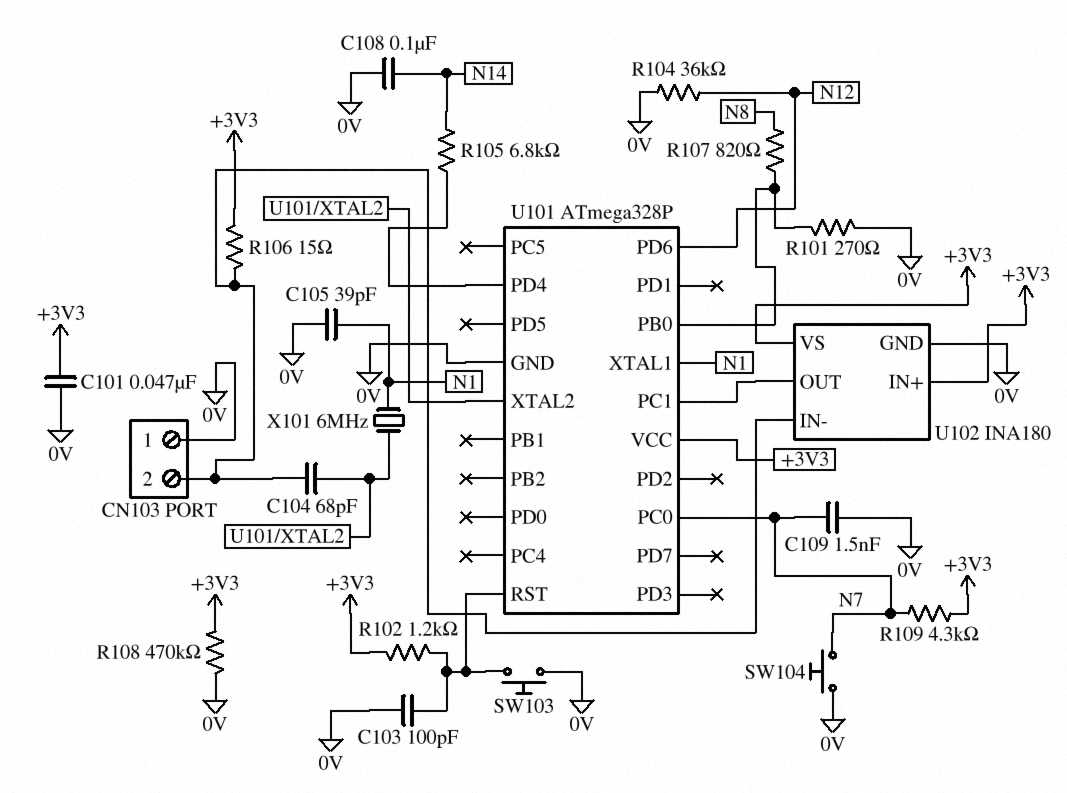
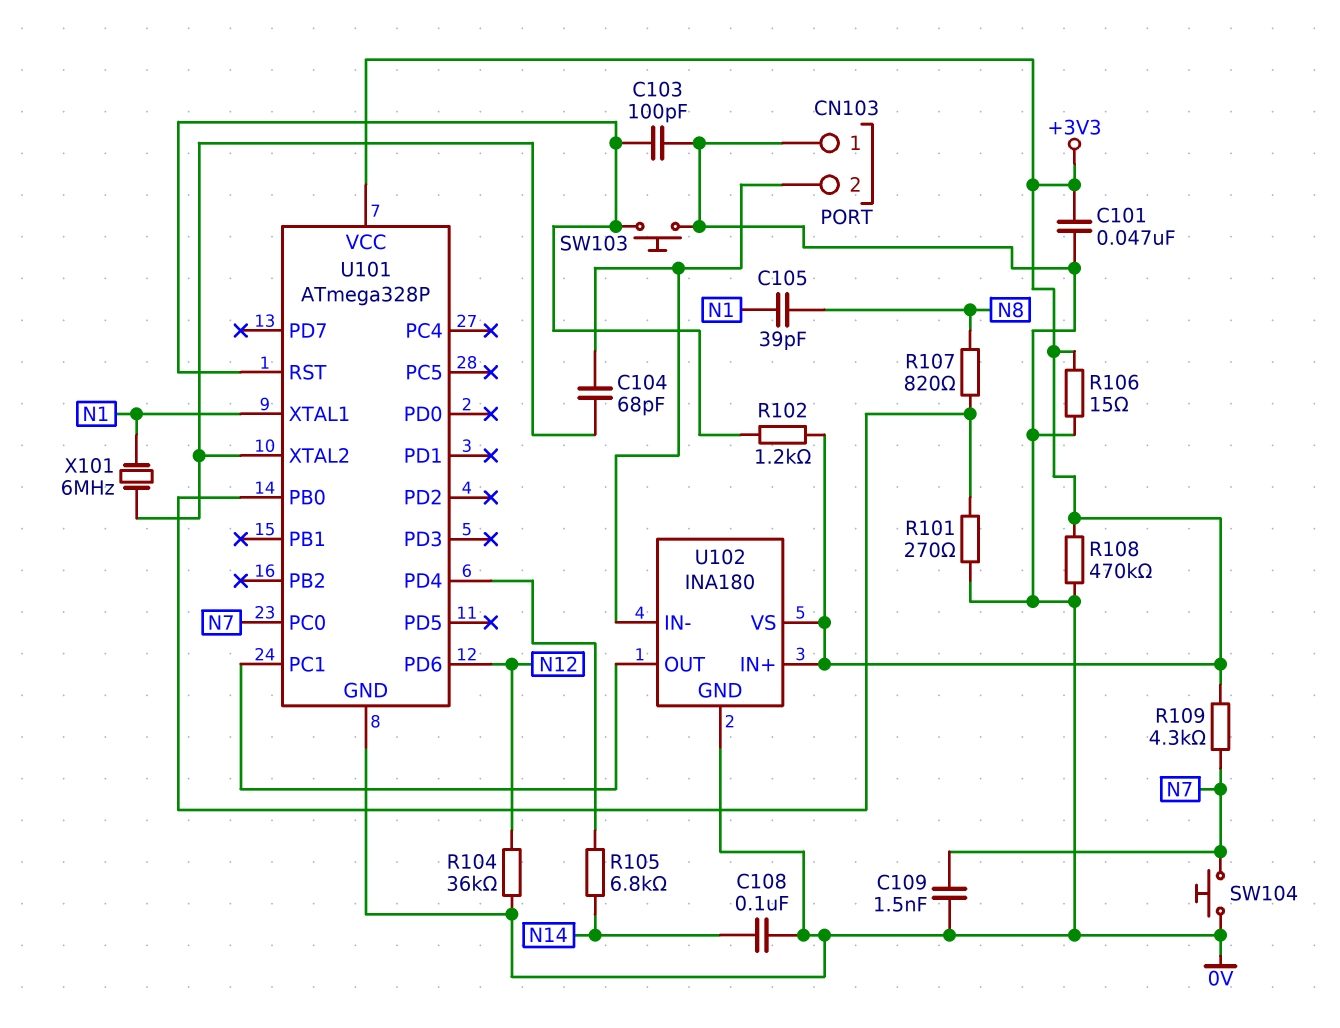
C105: 39pF (0V, N1) -> 39pF (N1, N8)
R106: 15 (+3V3, CN103/2) -> 15 (+3V3, 0V)

